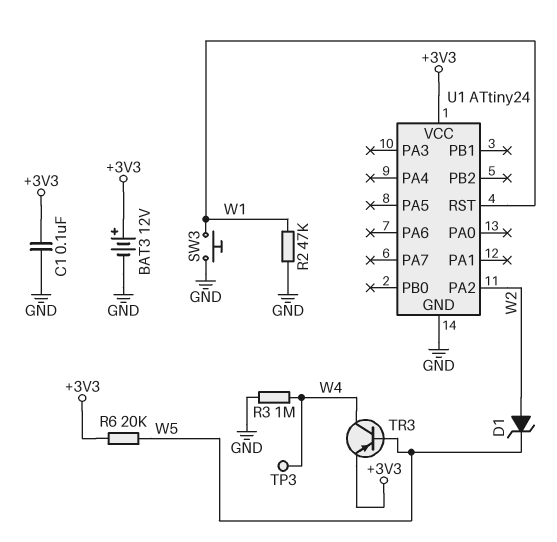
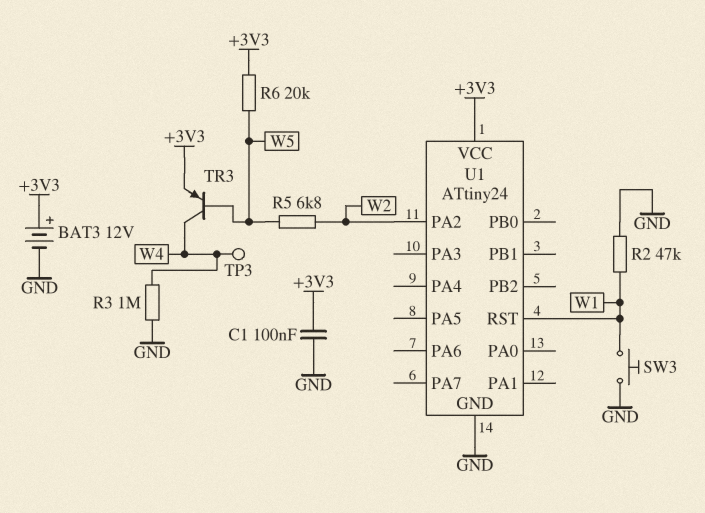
D1: zener (A W2, K W5) -> none
R5: none -> 6.8k (W2, W5)

